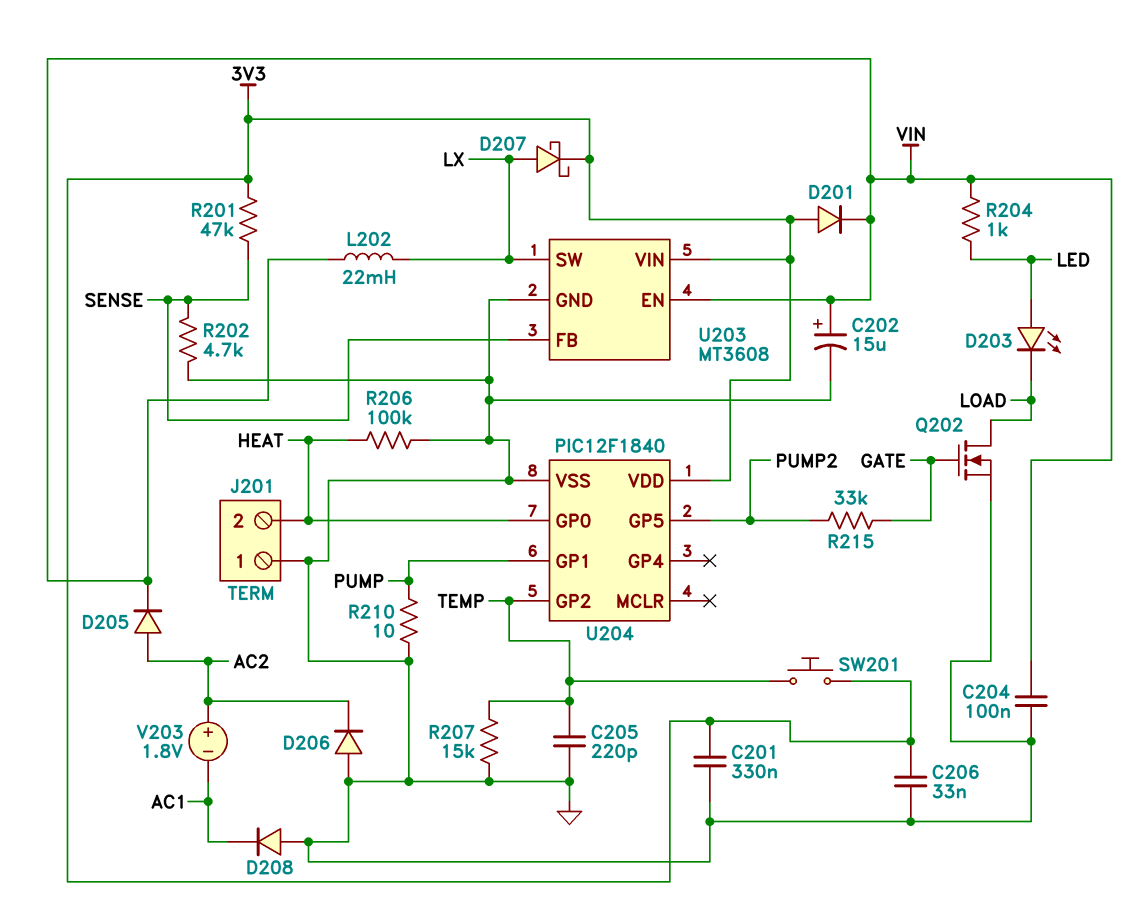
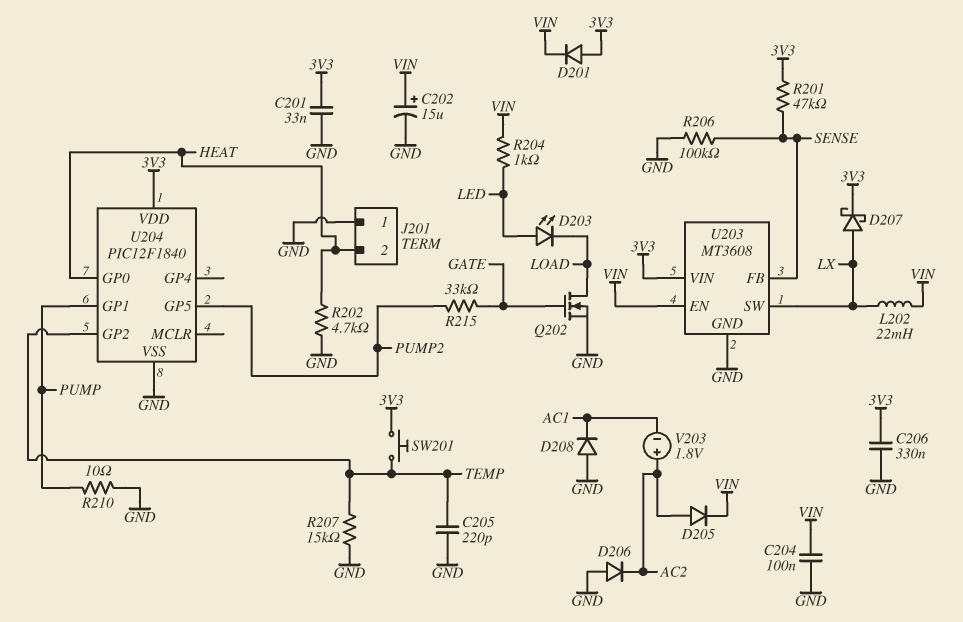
C201: 330nF (3V3, GND) -> 33nF (3V3, GND)
C206: 33nF (3V3, GND) -> 330nF (3V3, GND)
R202: 4.7k (GND, SENSE) -> 4.7k (GND, HEAT)
R206: 100k (GND, HEAT) -> 100k (GND, SENSE)

